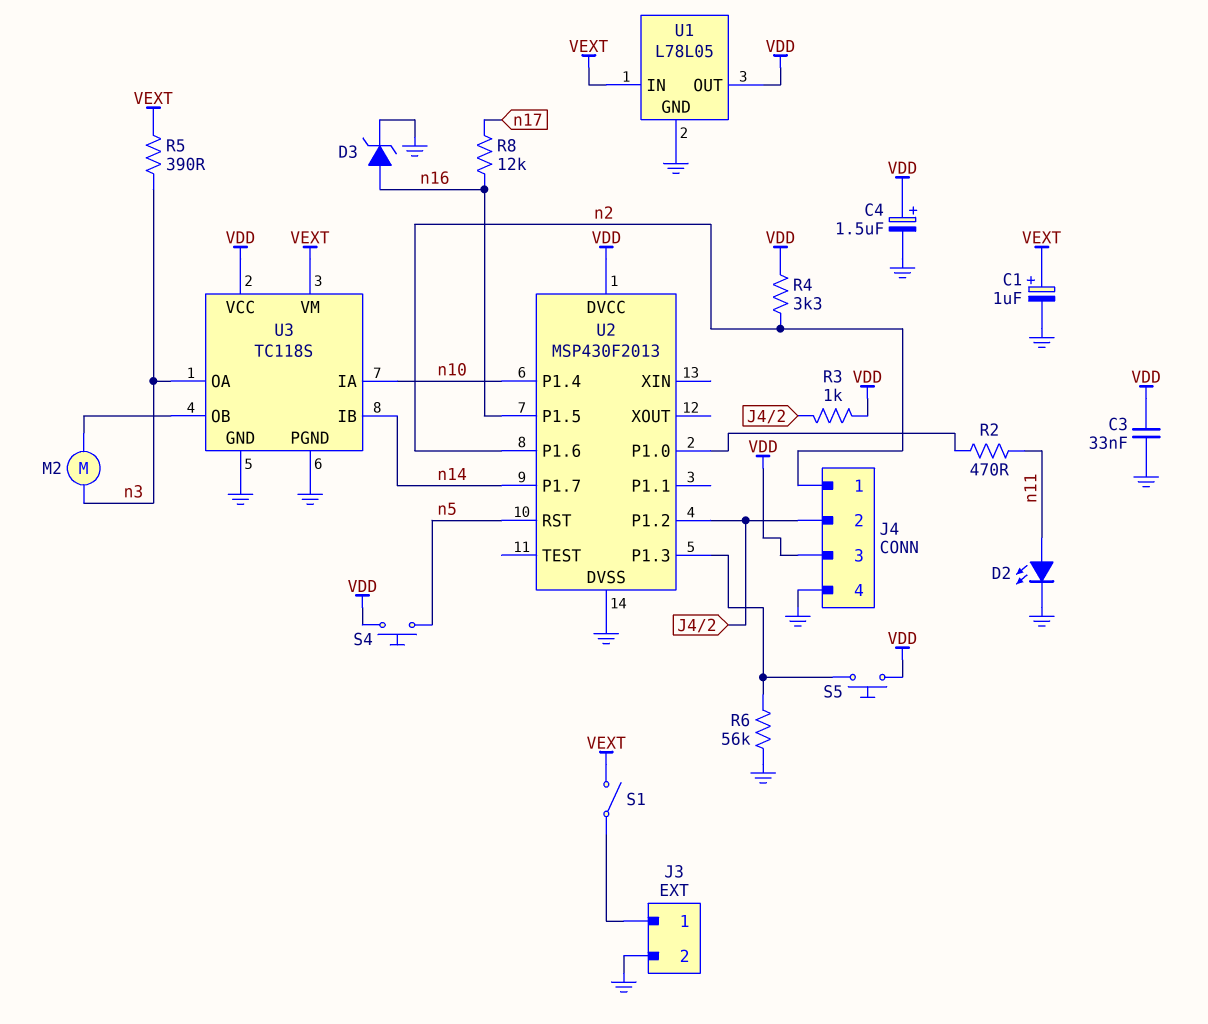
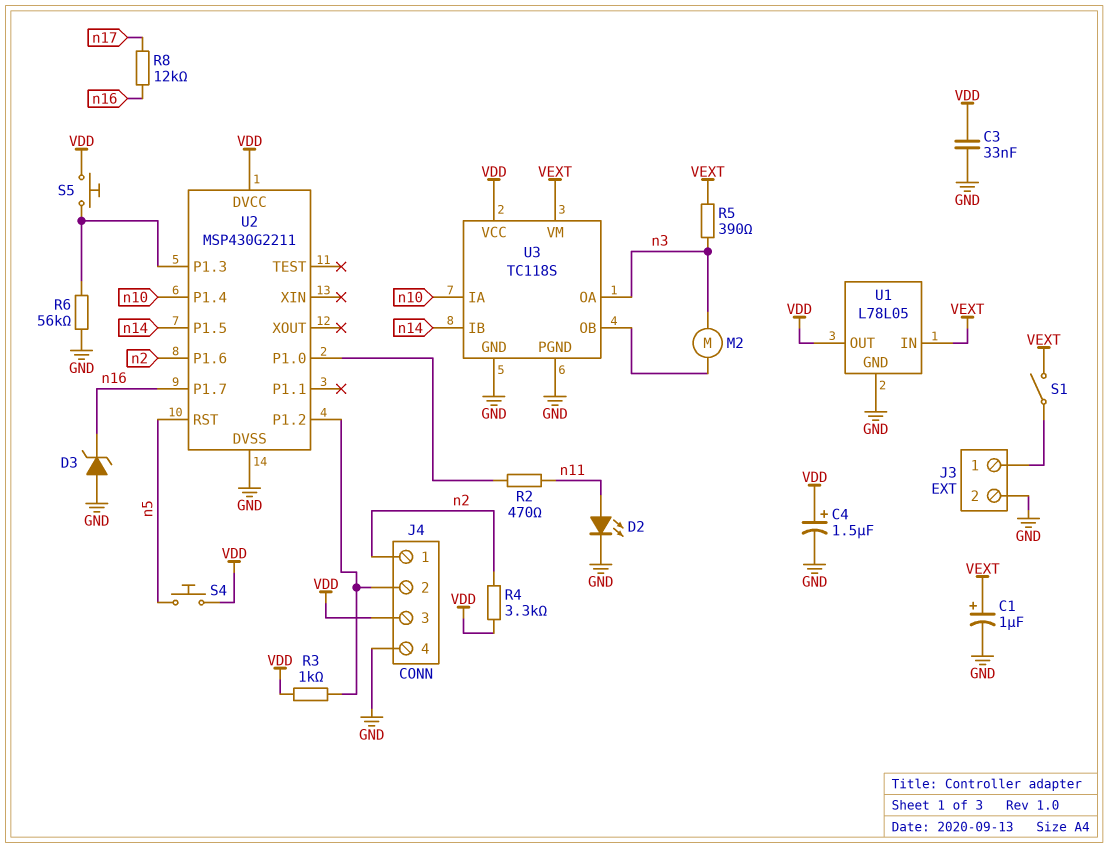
D3: zener (A n16, K GND) -> zener (A GND, K n16)
U2: MSP430F2013 -> MSP430G2211
U2 pin P1.5: n16 -> n14
U2 pin P1.7: n14 -> n16

